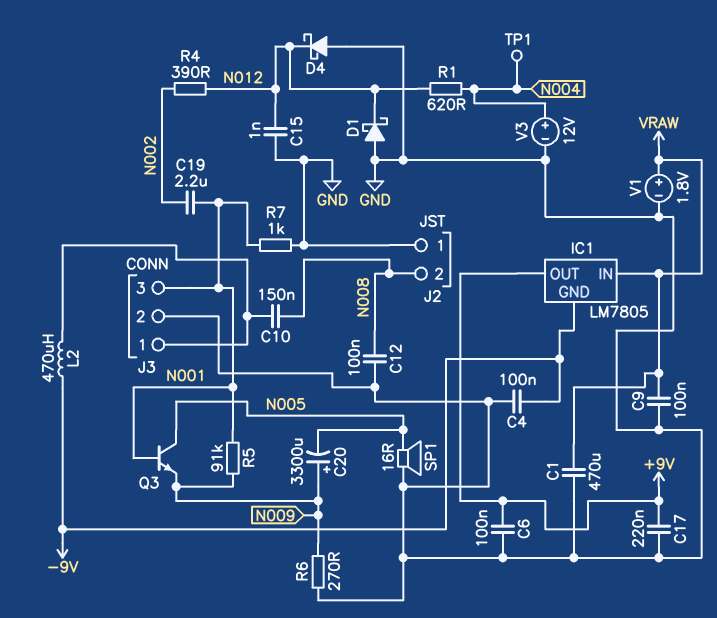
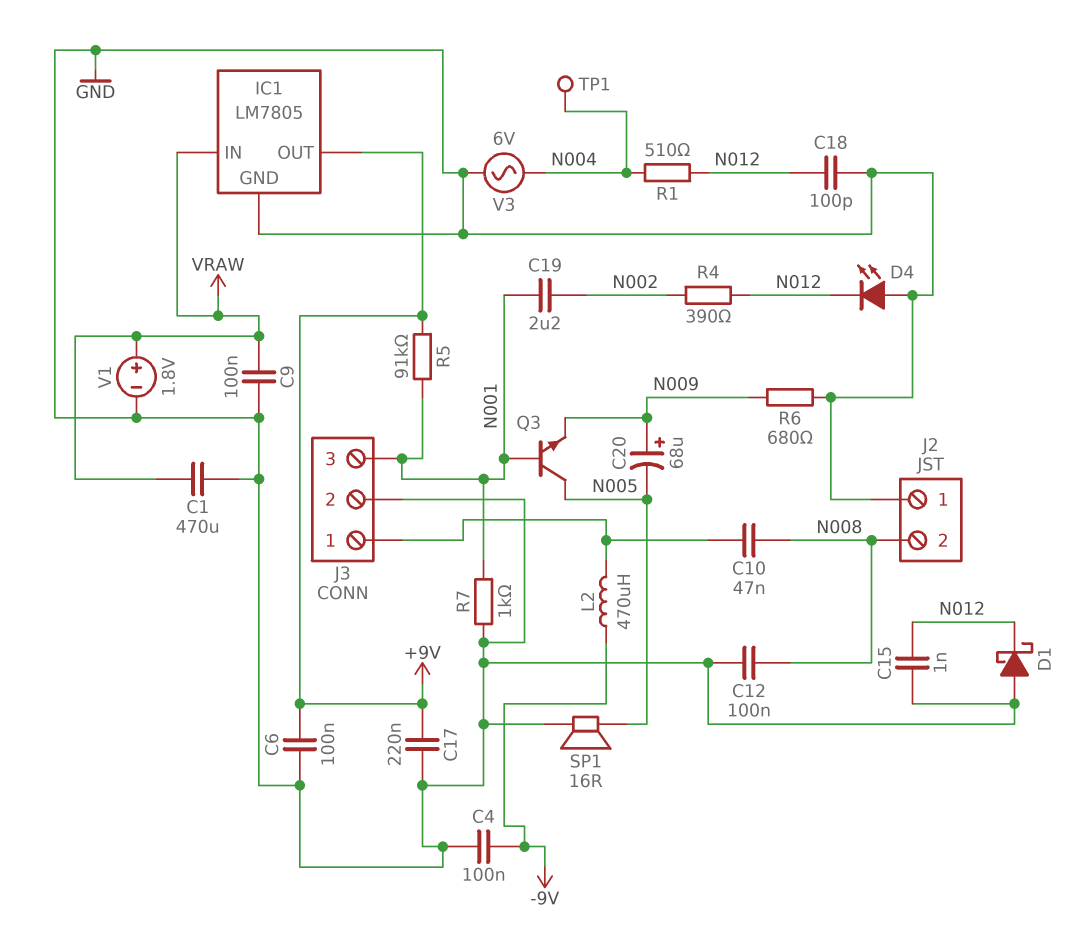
C10: 150nF (J3/1, N008) -> 47nF (J3/1, N008)
C18: none -> 100pF (GND, N012)
C20: 3300uF (plus N009, minus N005) -> 68uF (plus N009, minus N005)
D4: schottky (A GND, K N012) -> LED (A GND, K N012)
IC1 pin GND: -9V -> GND
R1: 620 (N004, N012) -> 510 (N004, N012)
R5: 91k (N001, N009) -> 91k (+9V, N001)
R6: 270 (GND, N009) -> 680 (GND, N009)
V3: 12V (plus N004, minus GND) -> AC 6V (GND, N004)

